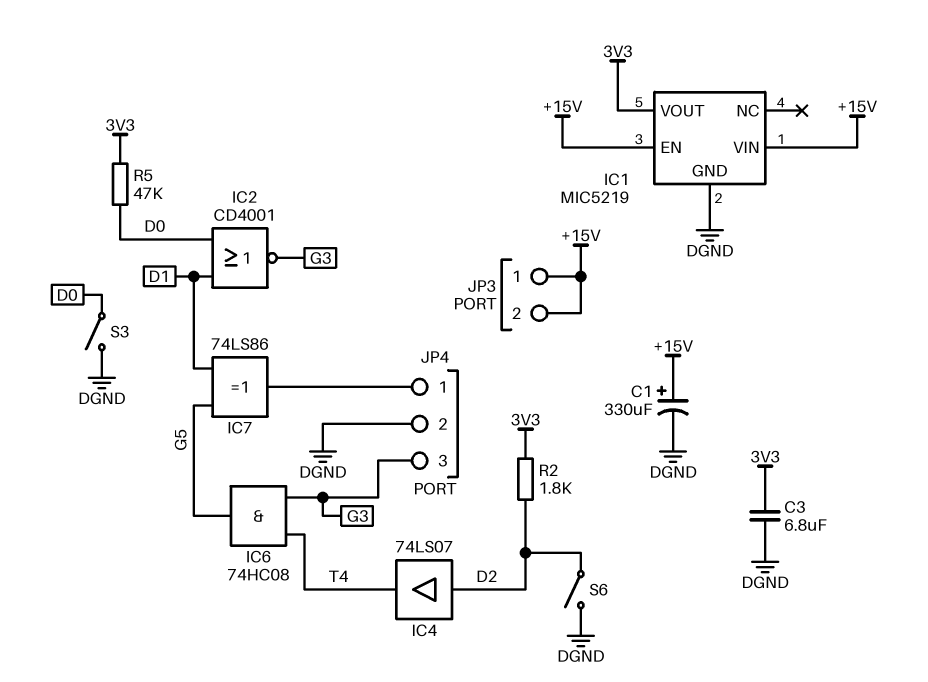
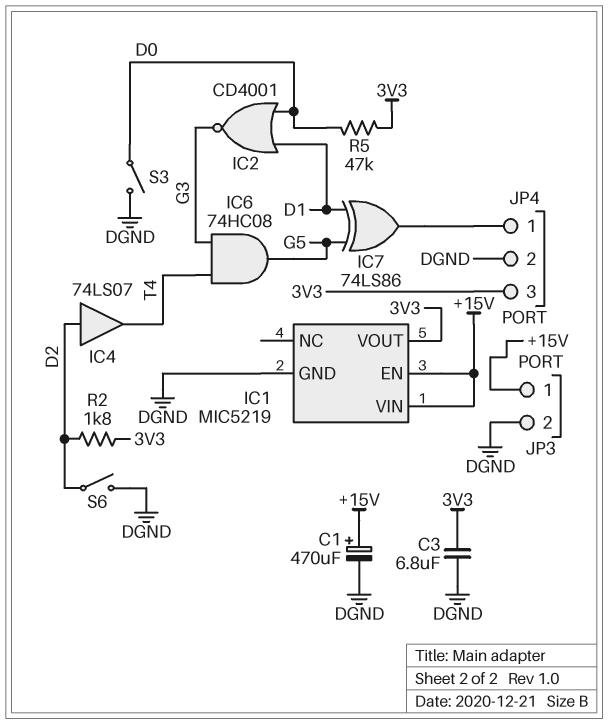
C1: 330uF (plus +15V, minus DGND) -> 470uF (plus +15V, minus DGND)
JP3 pin 2: +15V -> DGND
JP4 pin 3: G3 -> 3V3

